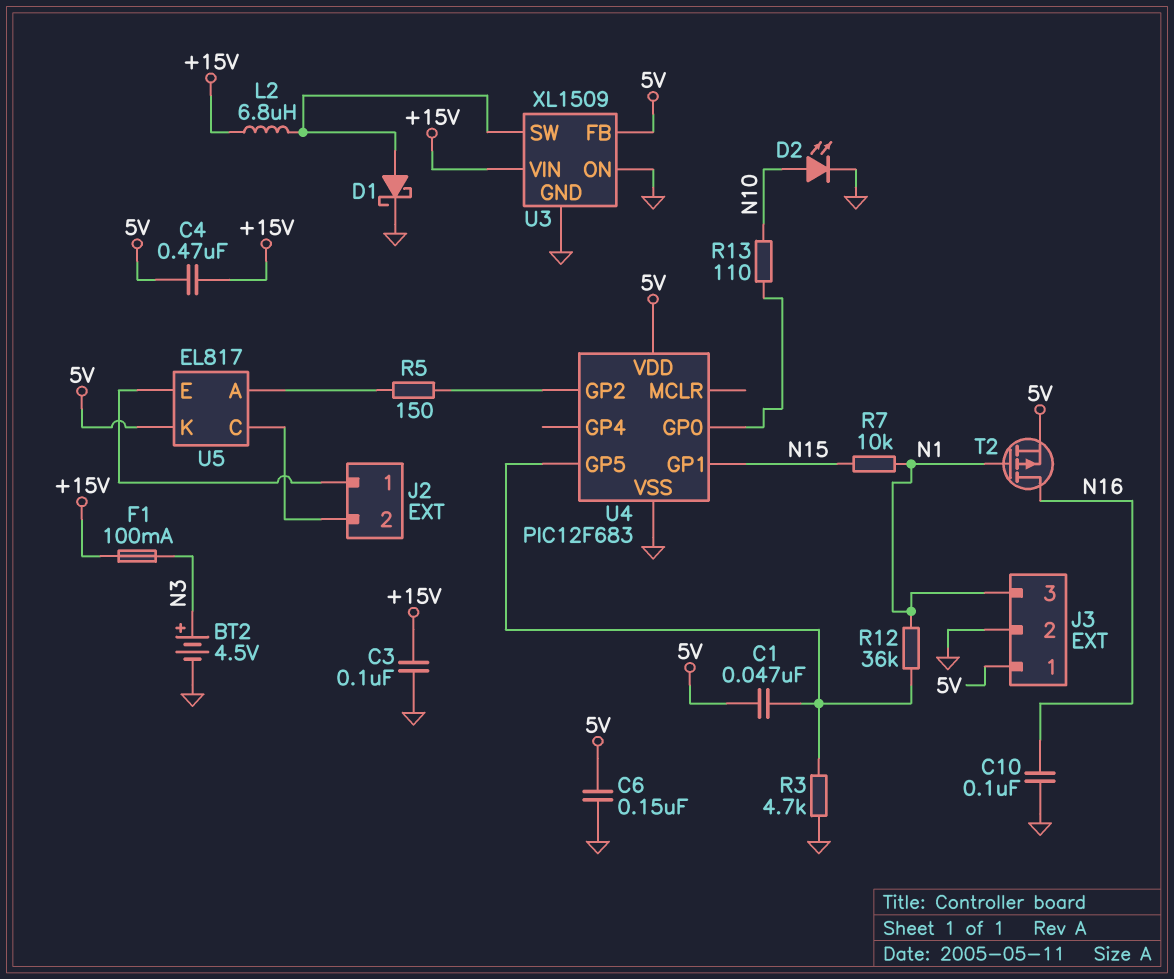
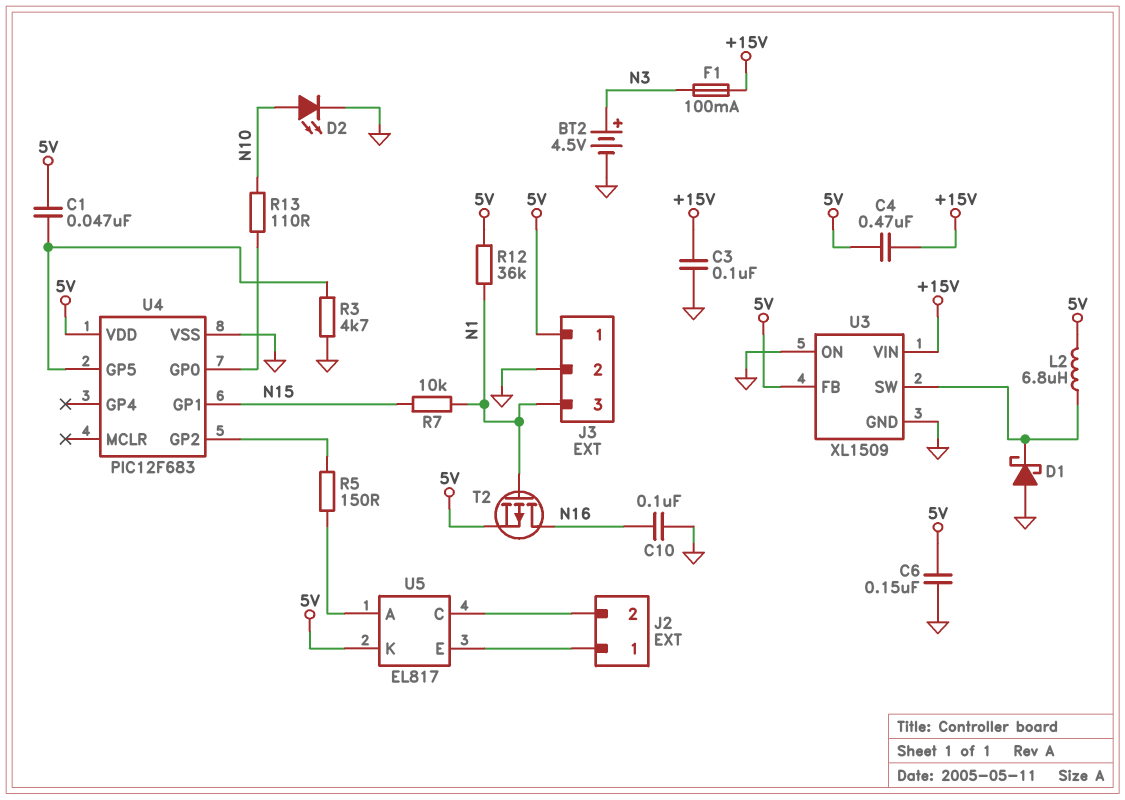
D1: schottky (A U3/SW, K GND) -> schottky (A GND, K U3/SW)
L2: 6.8uH (+15V, U3/SW) -> 6.8uH (5V, U3/SW)
R12: 36k (N1, U4/GP5) -> 36k (5V, N1)

